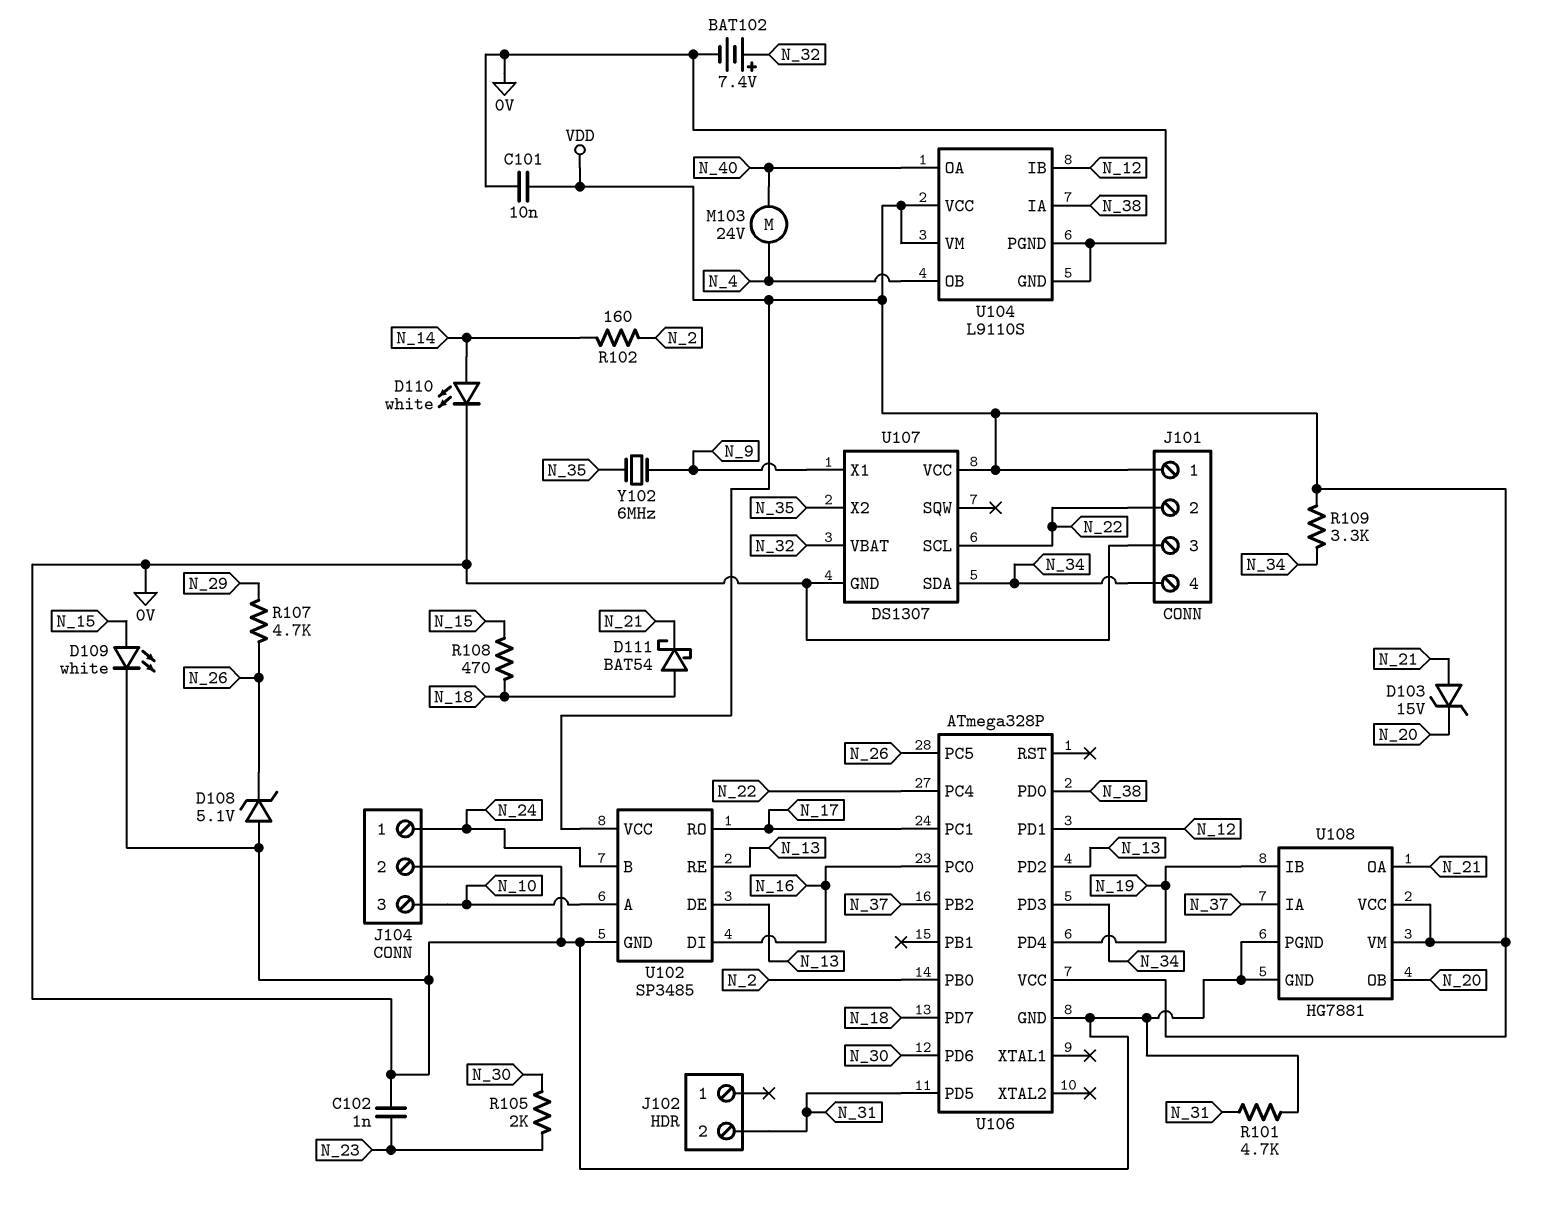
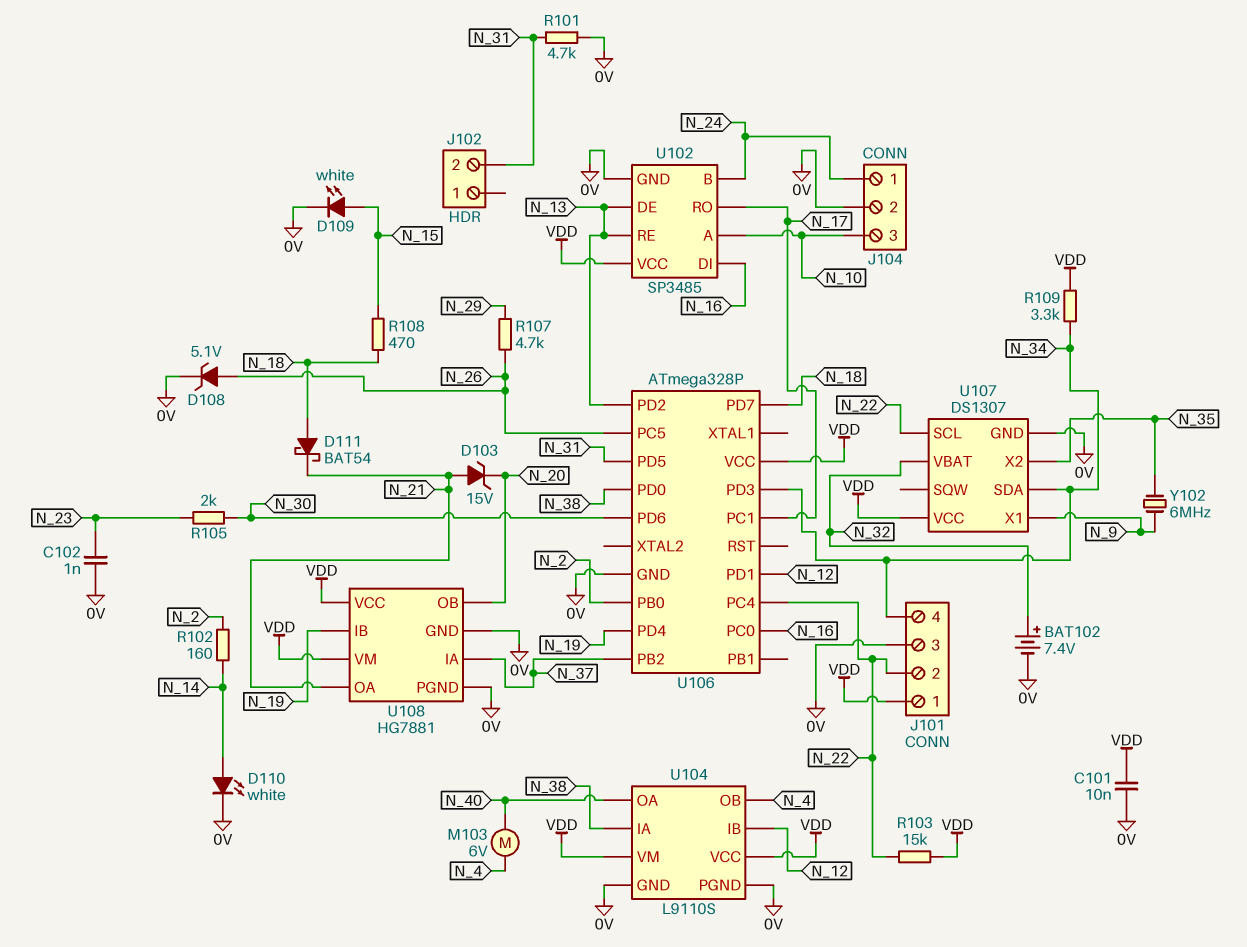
D108: zener 5.1V (A 0V, K N_26) -> zener 5.1V (A N_26, K 0V)
M103: motor 24V (N_4, N_40) -> motor 6V (N_4, N_40)
R103: none -> 15k (N_22, VDD)

